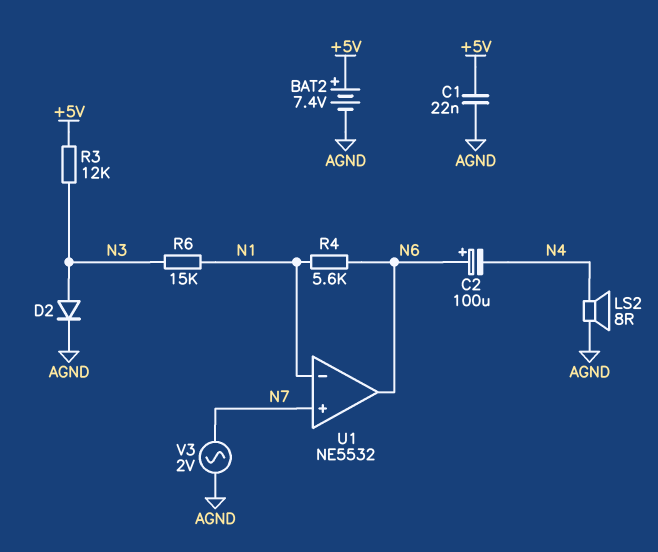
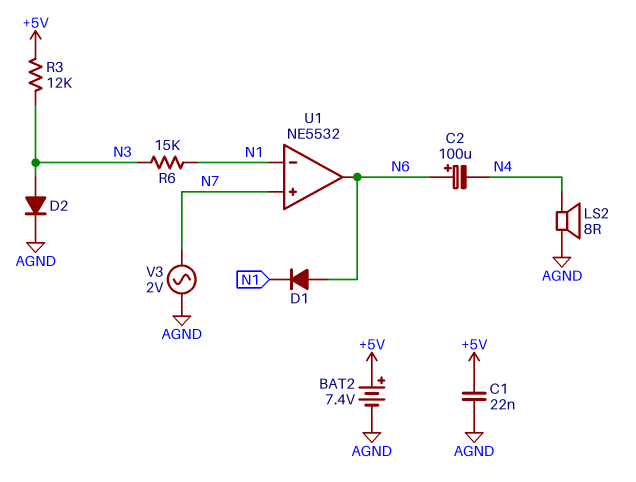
D1: none -> diode (A N6, K N1)
R4: 5.6k (N1, N6) -> none

